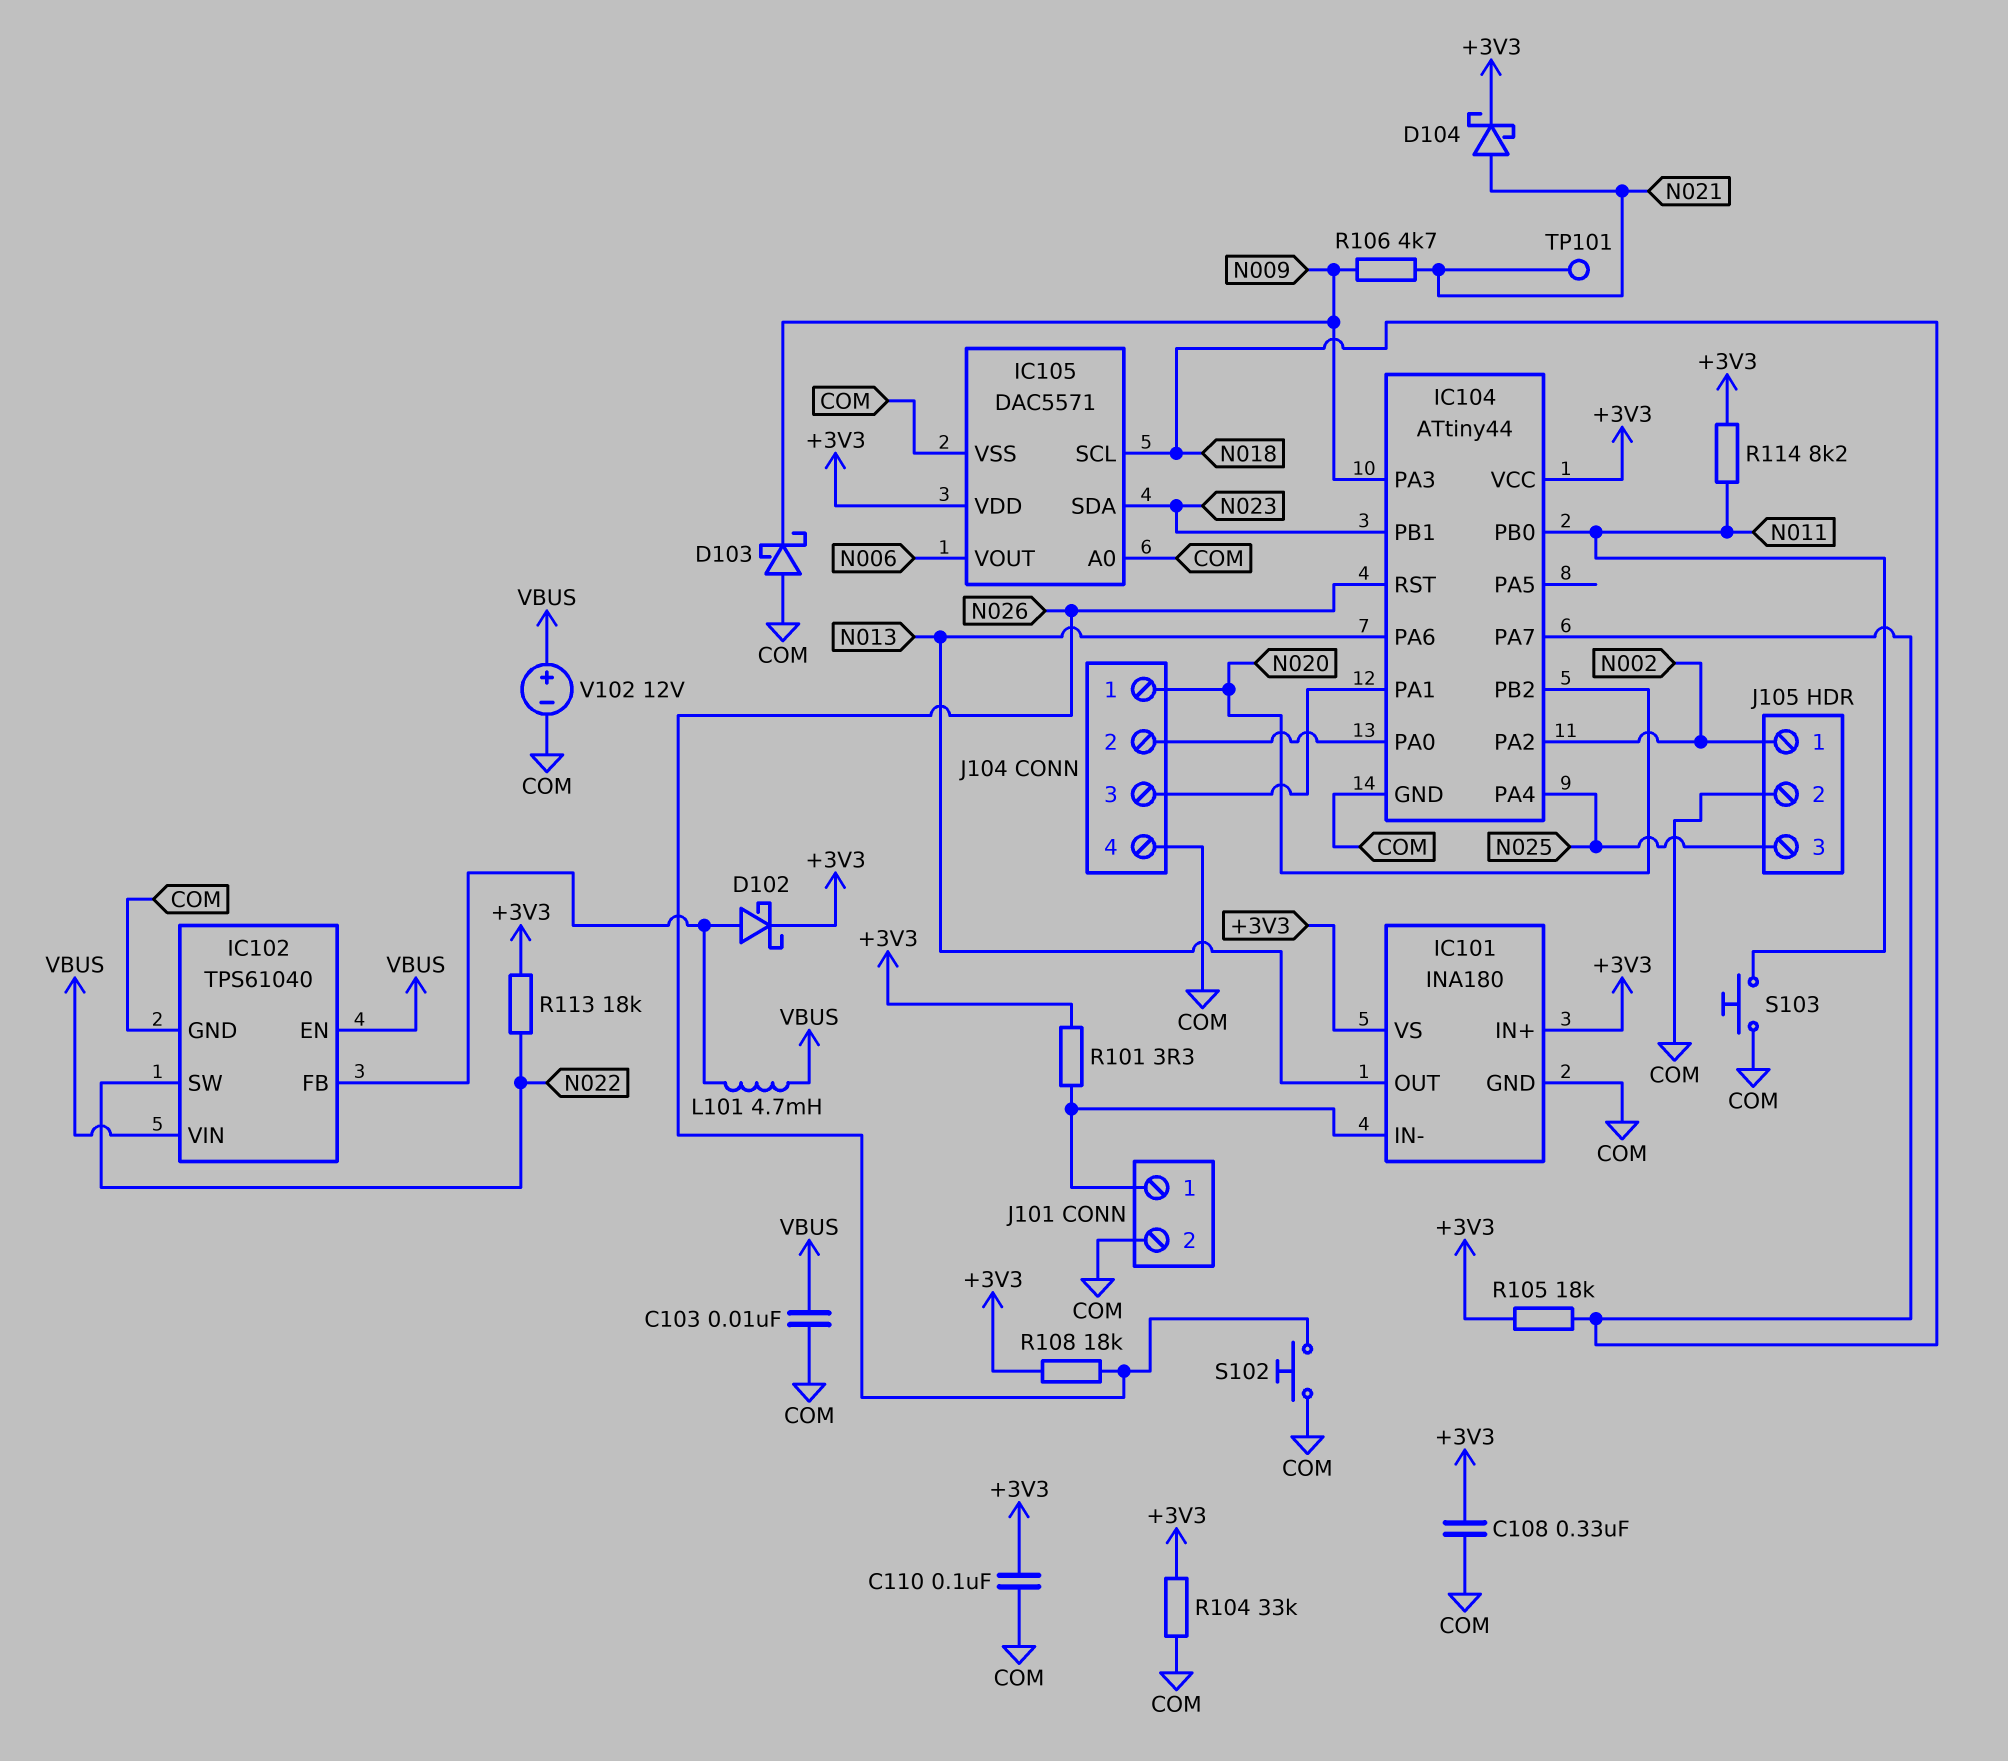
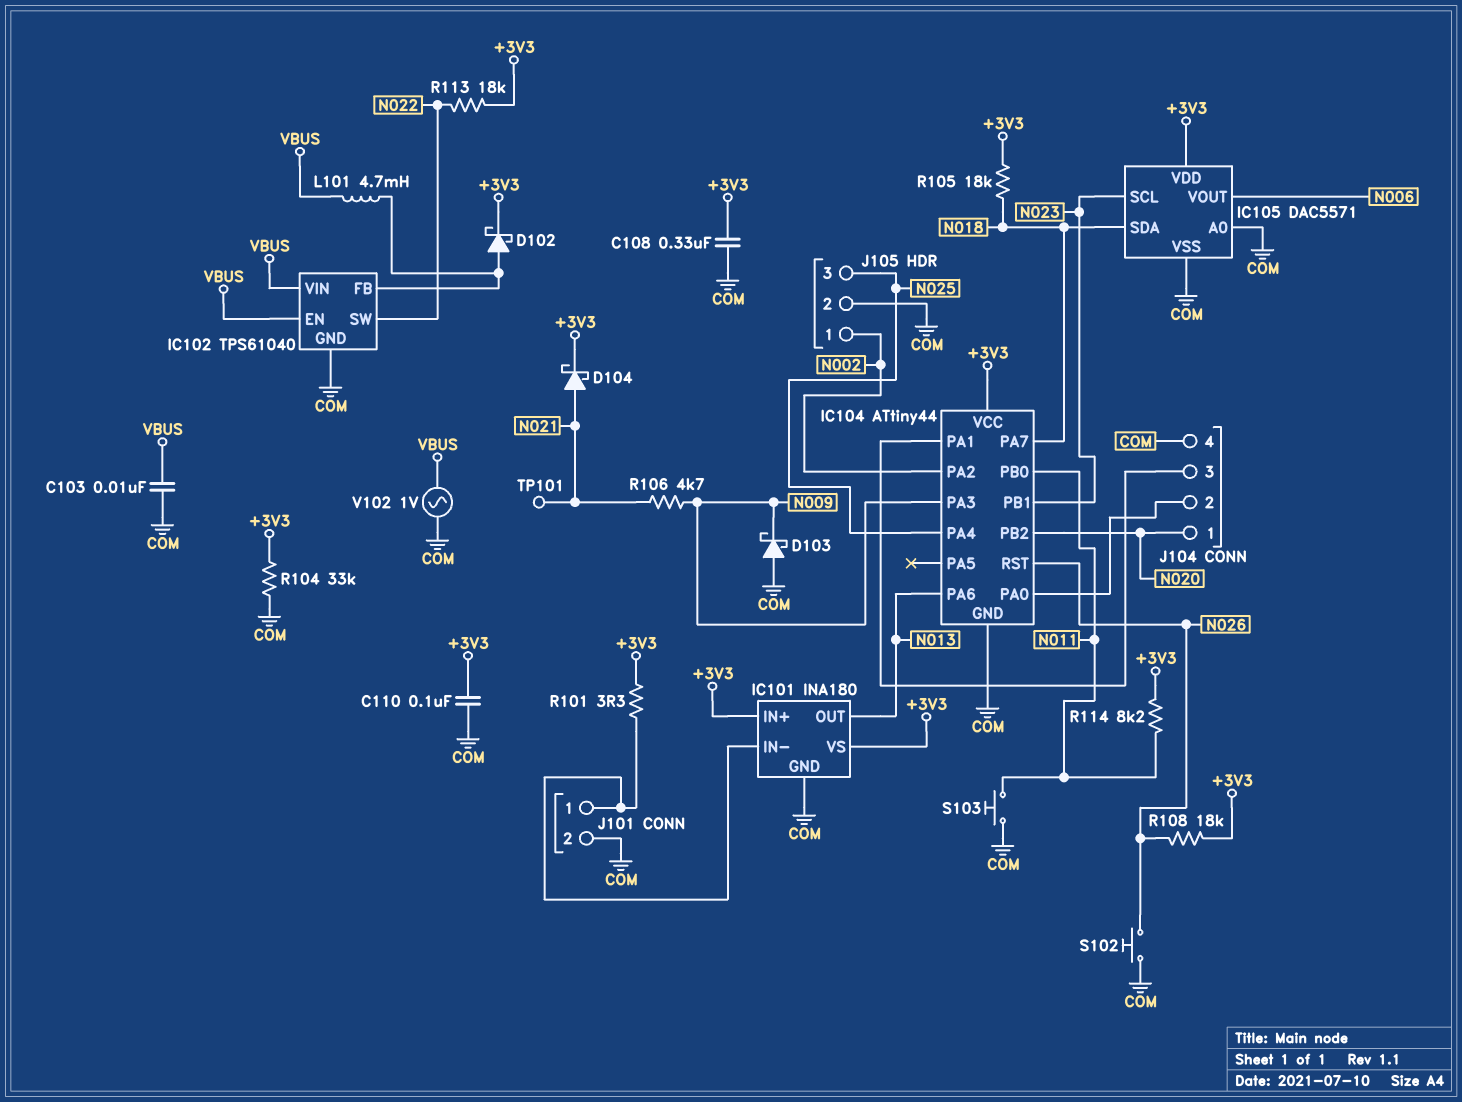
IC105 pin SCL: N018 -> N023
IC105 pin SDA: N023 -> N018
V102: 12V (plus VBUS, minus COM) -> AC 1V (COM, VBUS)

